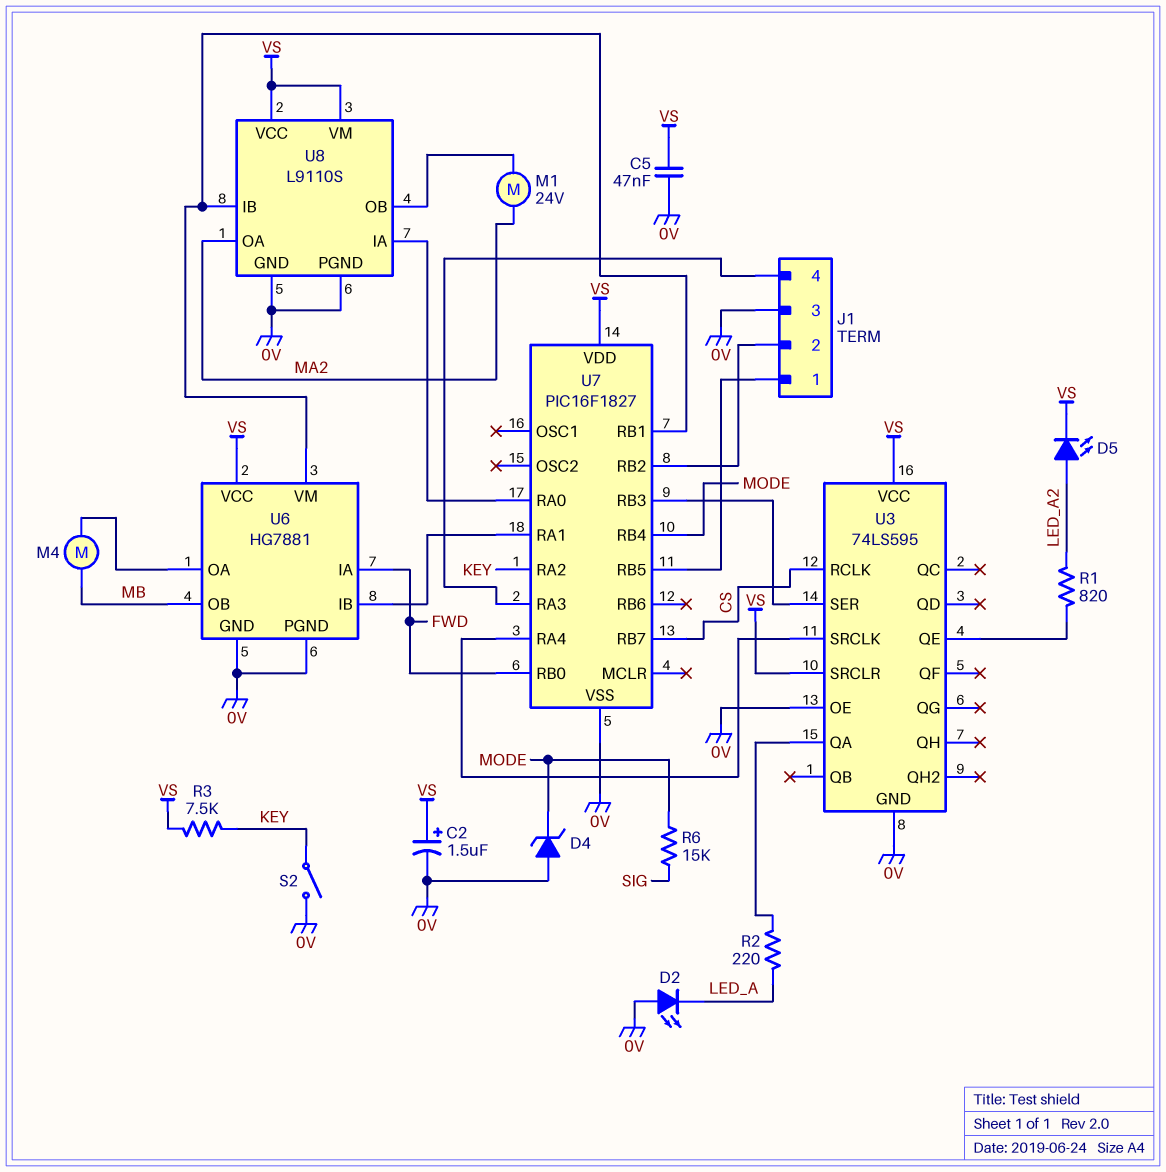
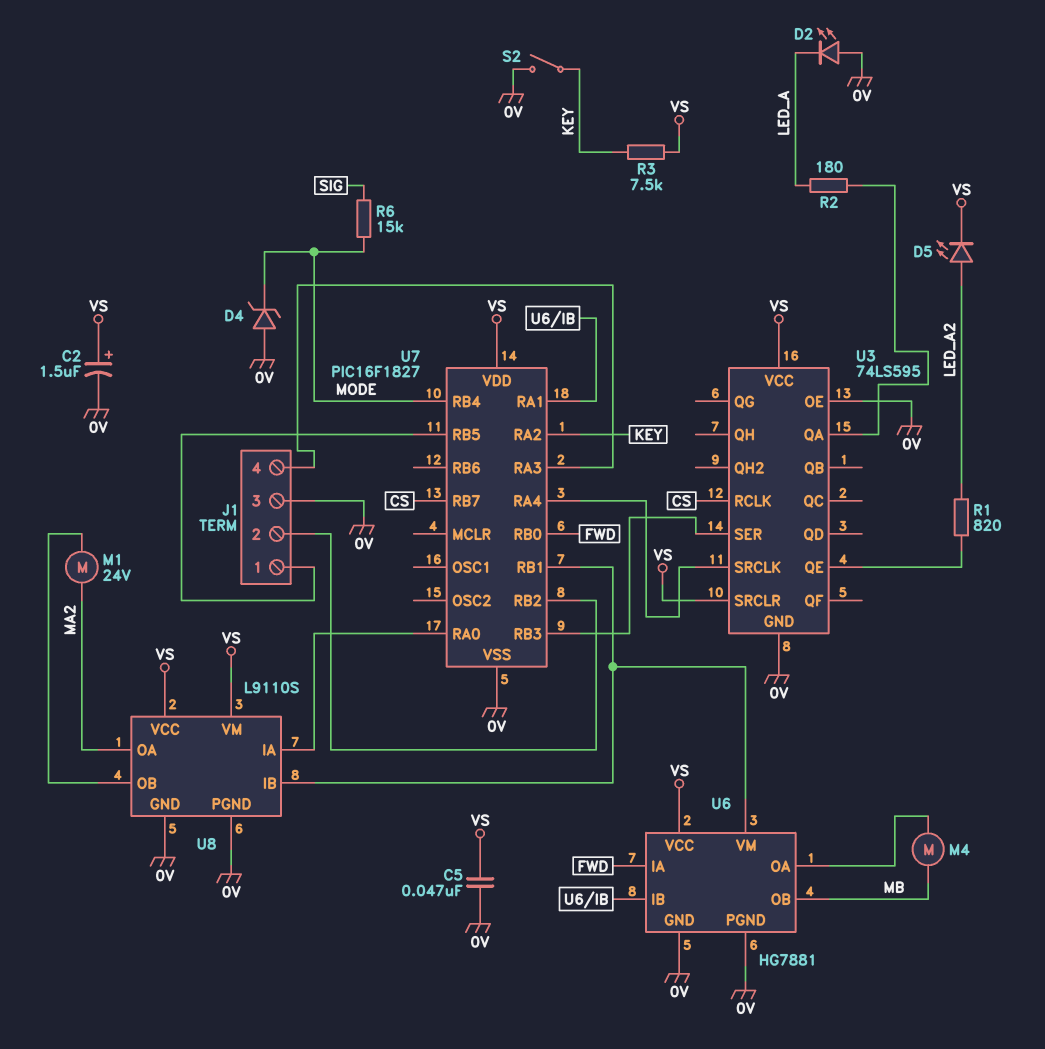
R2: 220 (LED_A, U3/QA) -> 180 (LED_A, U3/QA)

